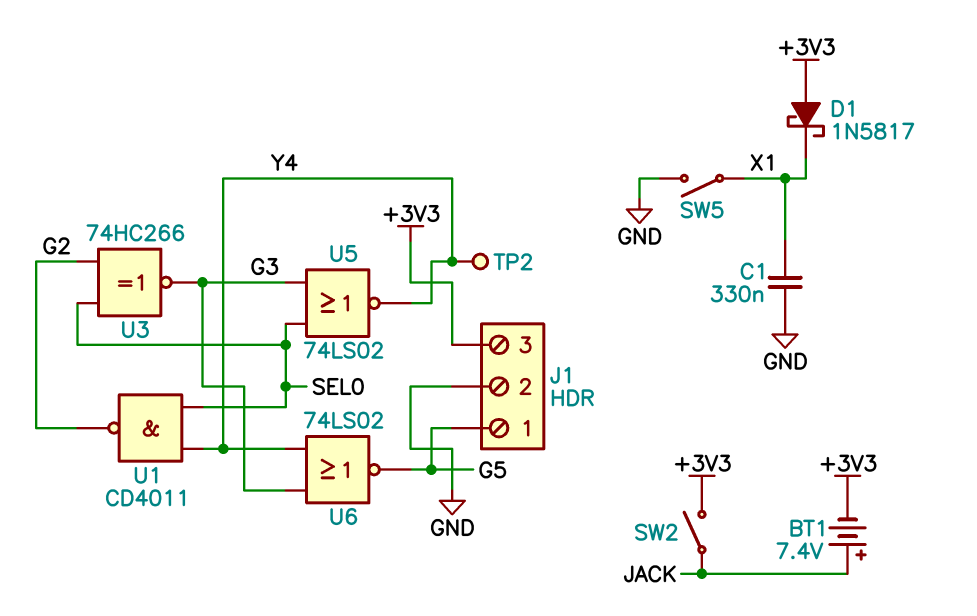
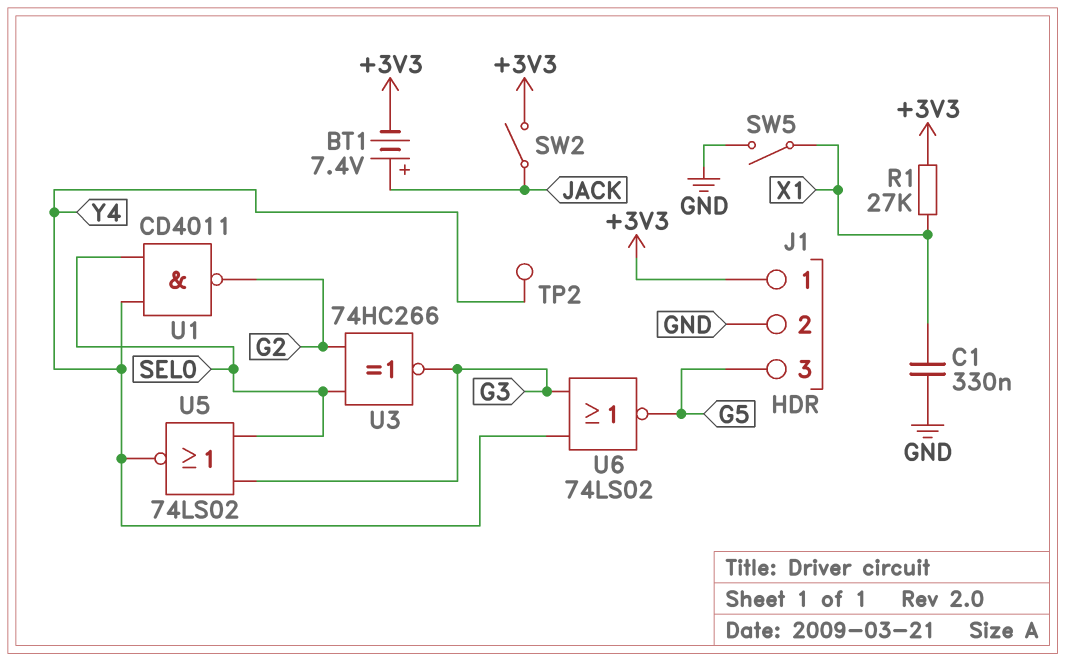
D1: schottky 1N5817 (A +3V3, K X1) -> none
J1 pin 1: G5 -> +3V3
J1 pin 3: +3V3 -> G5
R1: none -> 27k (+3V3, X1)

